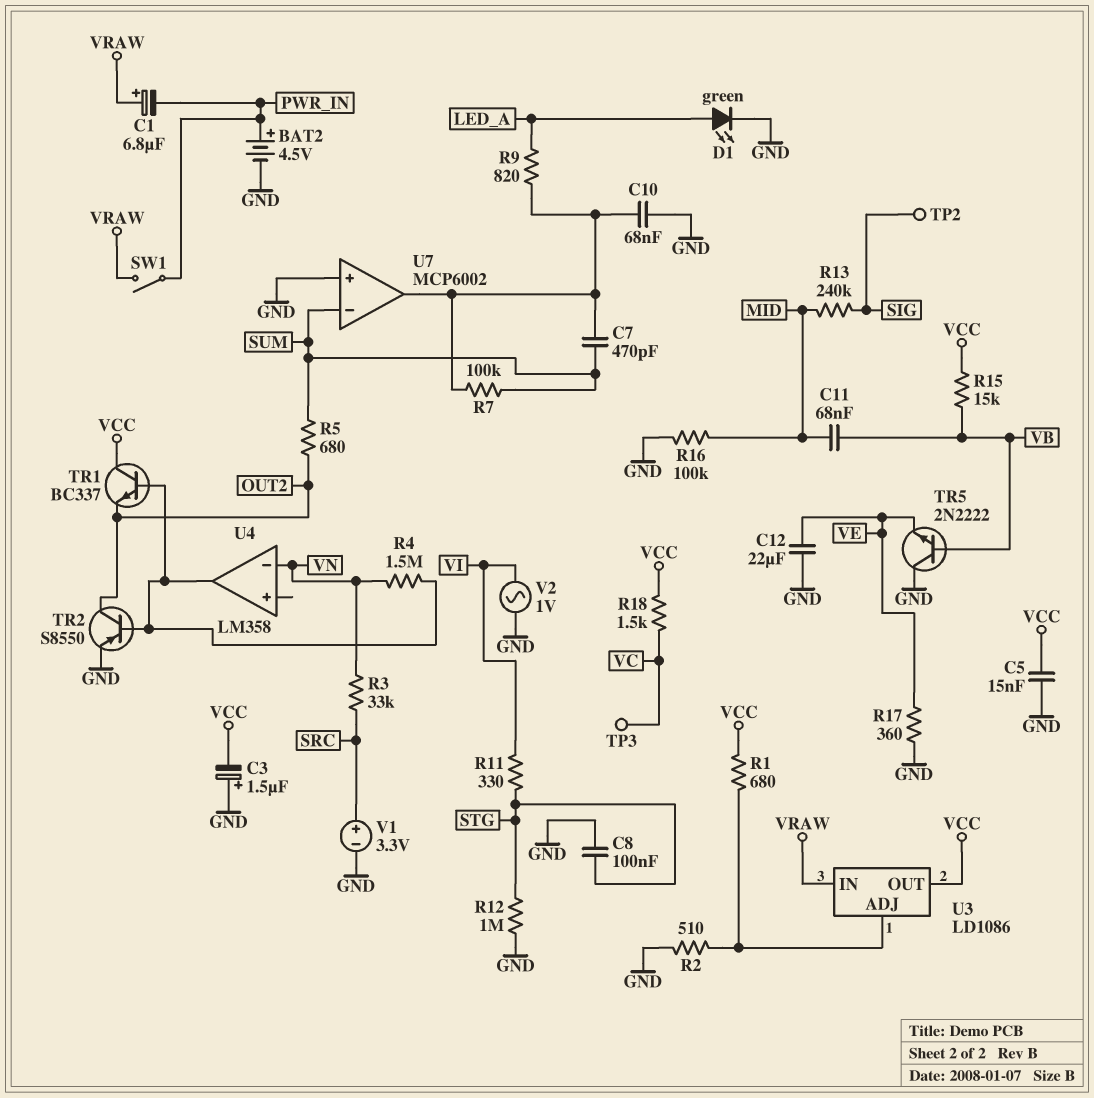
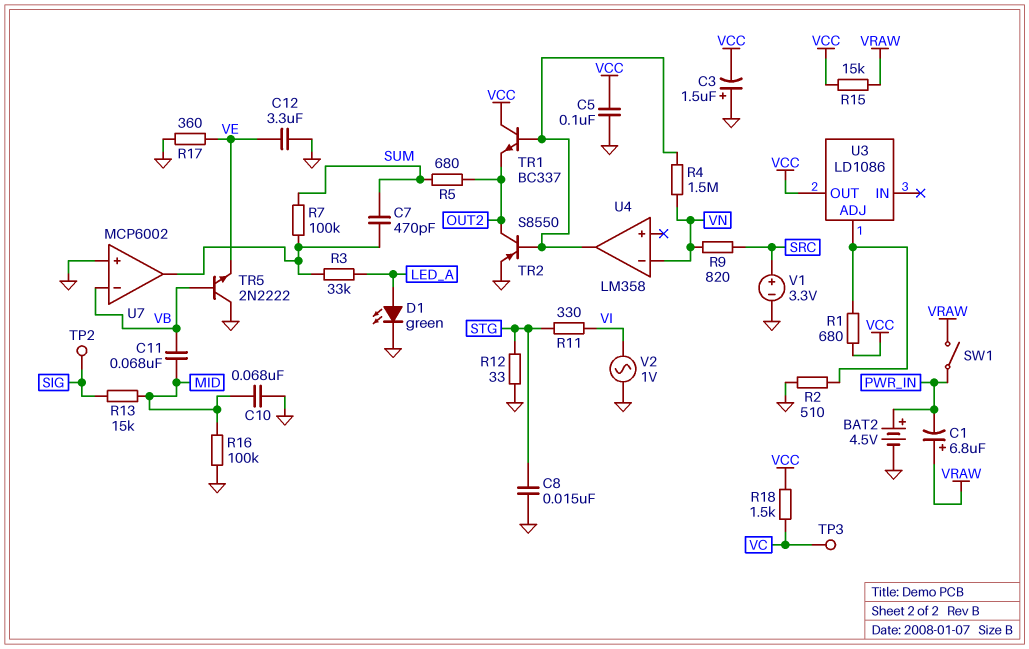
C5: 15nF (GND, VCC) -> 100nF (GND, VCC)
C8: 100nF (GND, STG) -> 15nF (GND, STG)
C10: 68nF (GND, U7/out) -> 68nF (GND, MID)
C12: 22uF (GND, VE) -> 3.3uF (GND, VE)
R3: 33k (SRC, VN) -> 33k (LED_A, U7/out)
R9: 820 (LED_A, U7/out) -> 820 (SRC, VN)
R12: 1M (GND, STG) -> 33 (GND, STG)
R13: 240k (MID, SIG) -> 15k (MID, SIG)
R15: 15k (VB, VCC) -> 15k (VCC, VRAW)
U3 pin IN: VRAW -> none
U7 pin in-: SUM -> VB

